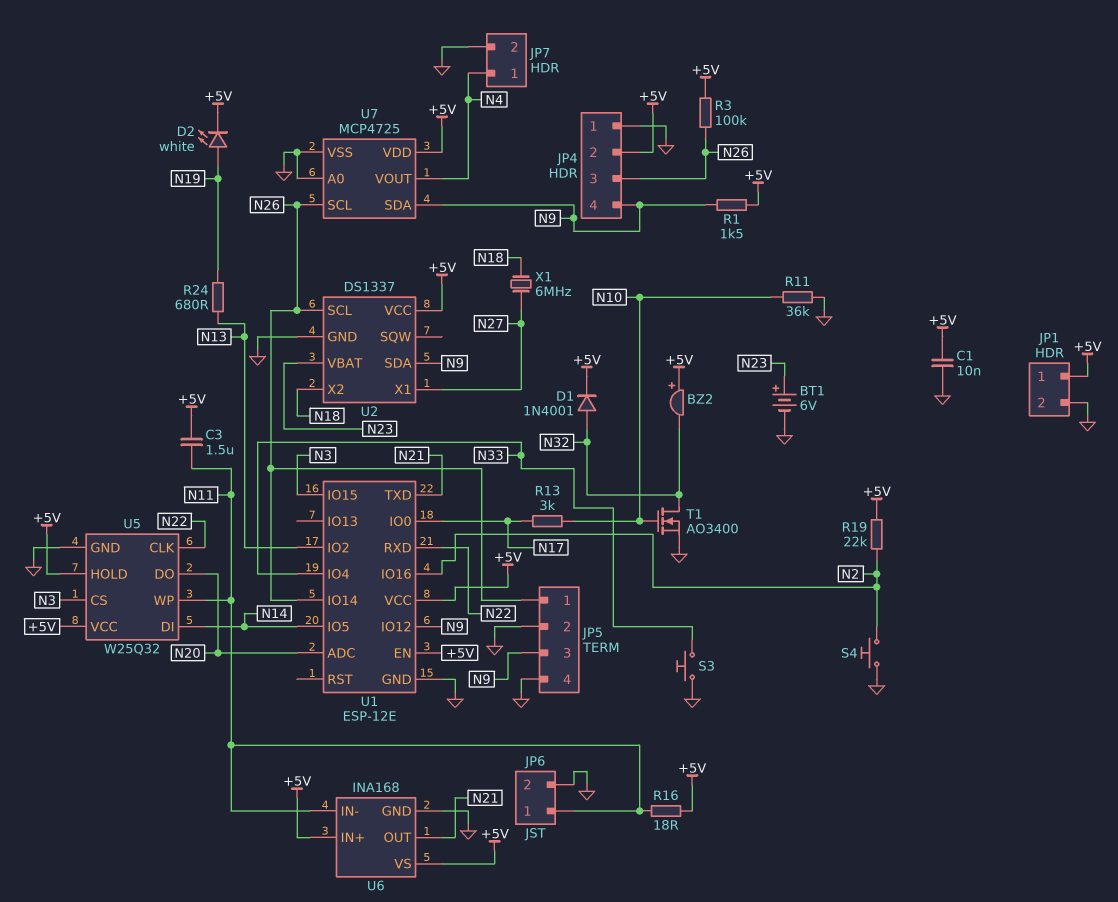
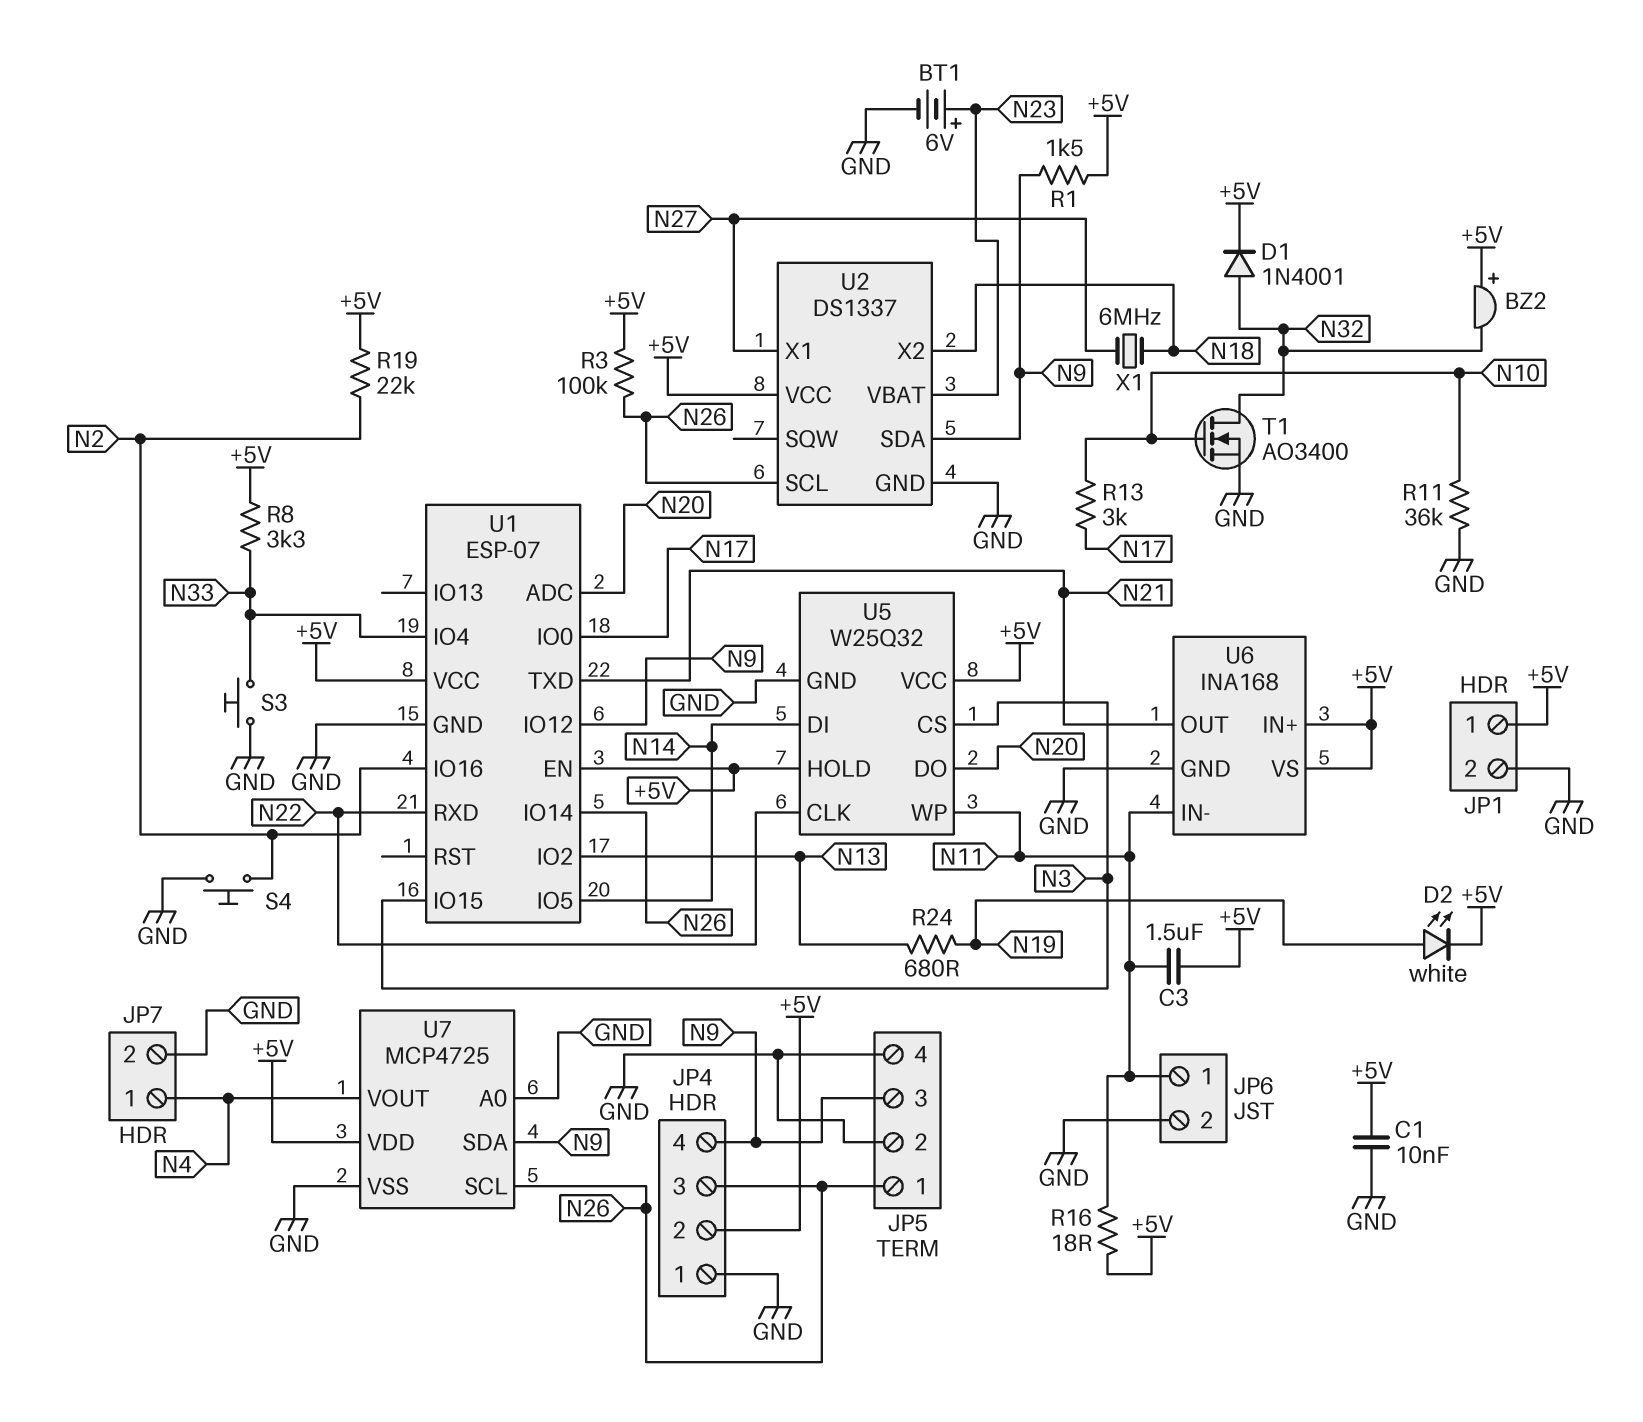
R8: none -> 3.3k (+5V, N33)
U1: ESP-12E -> ESP-07

